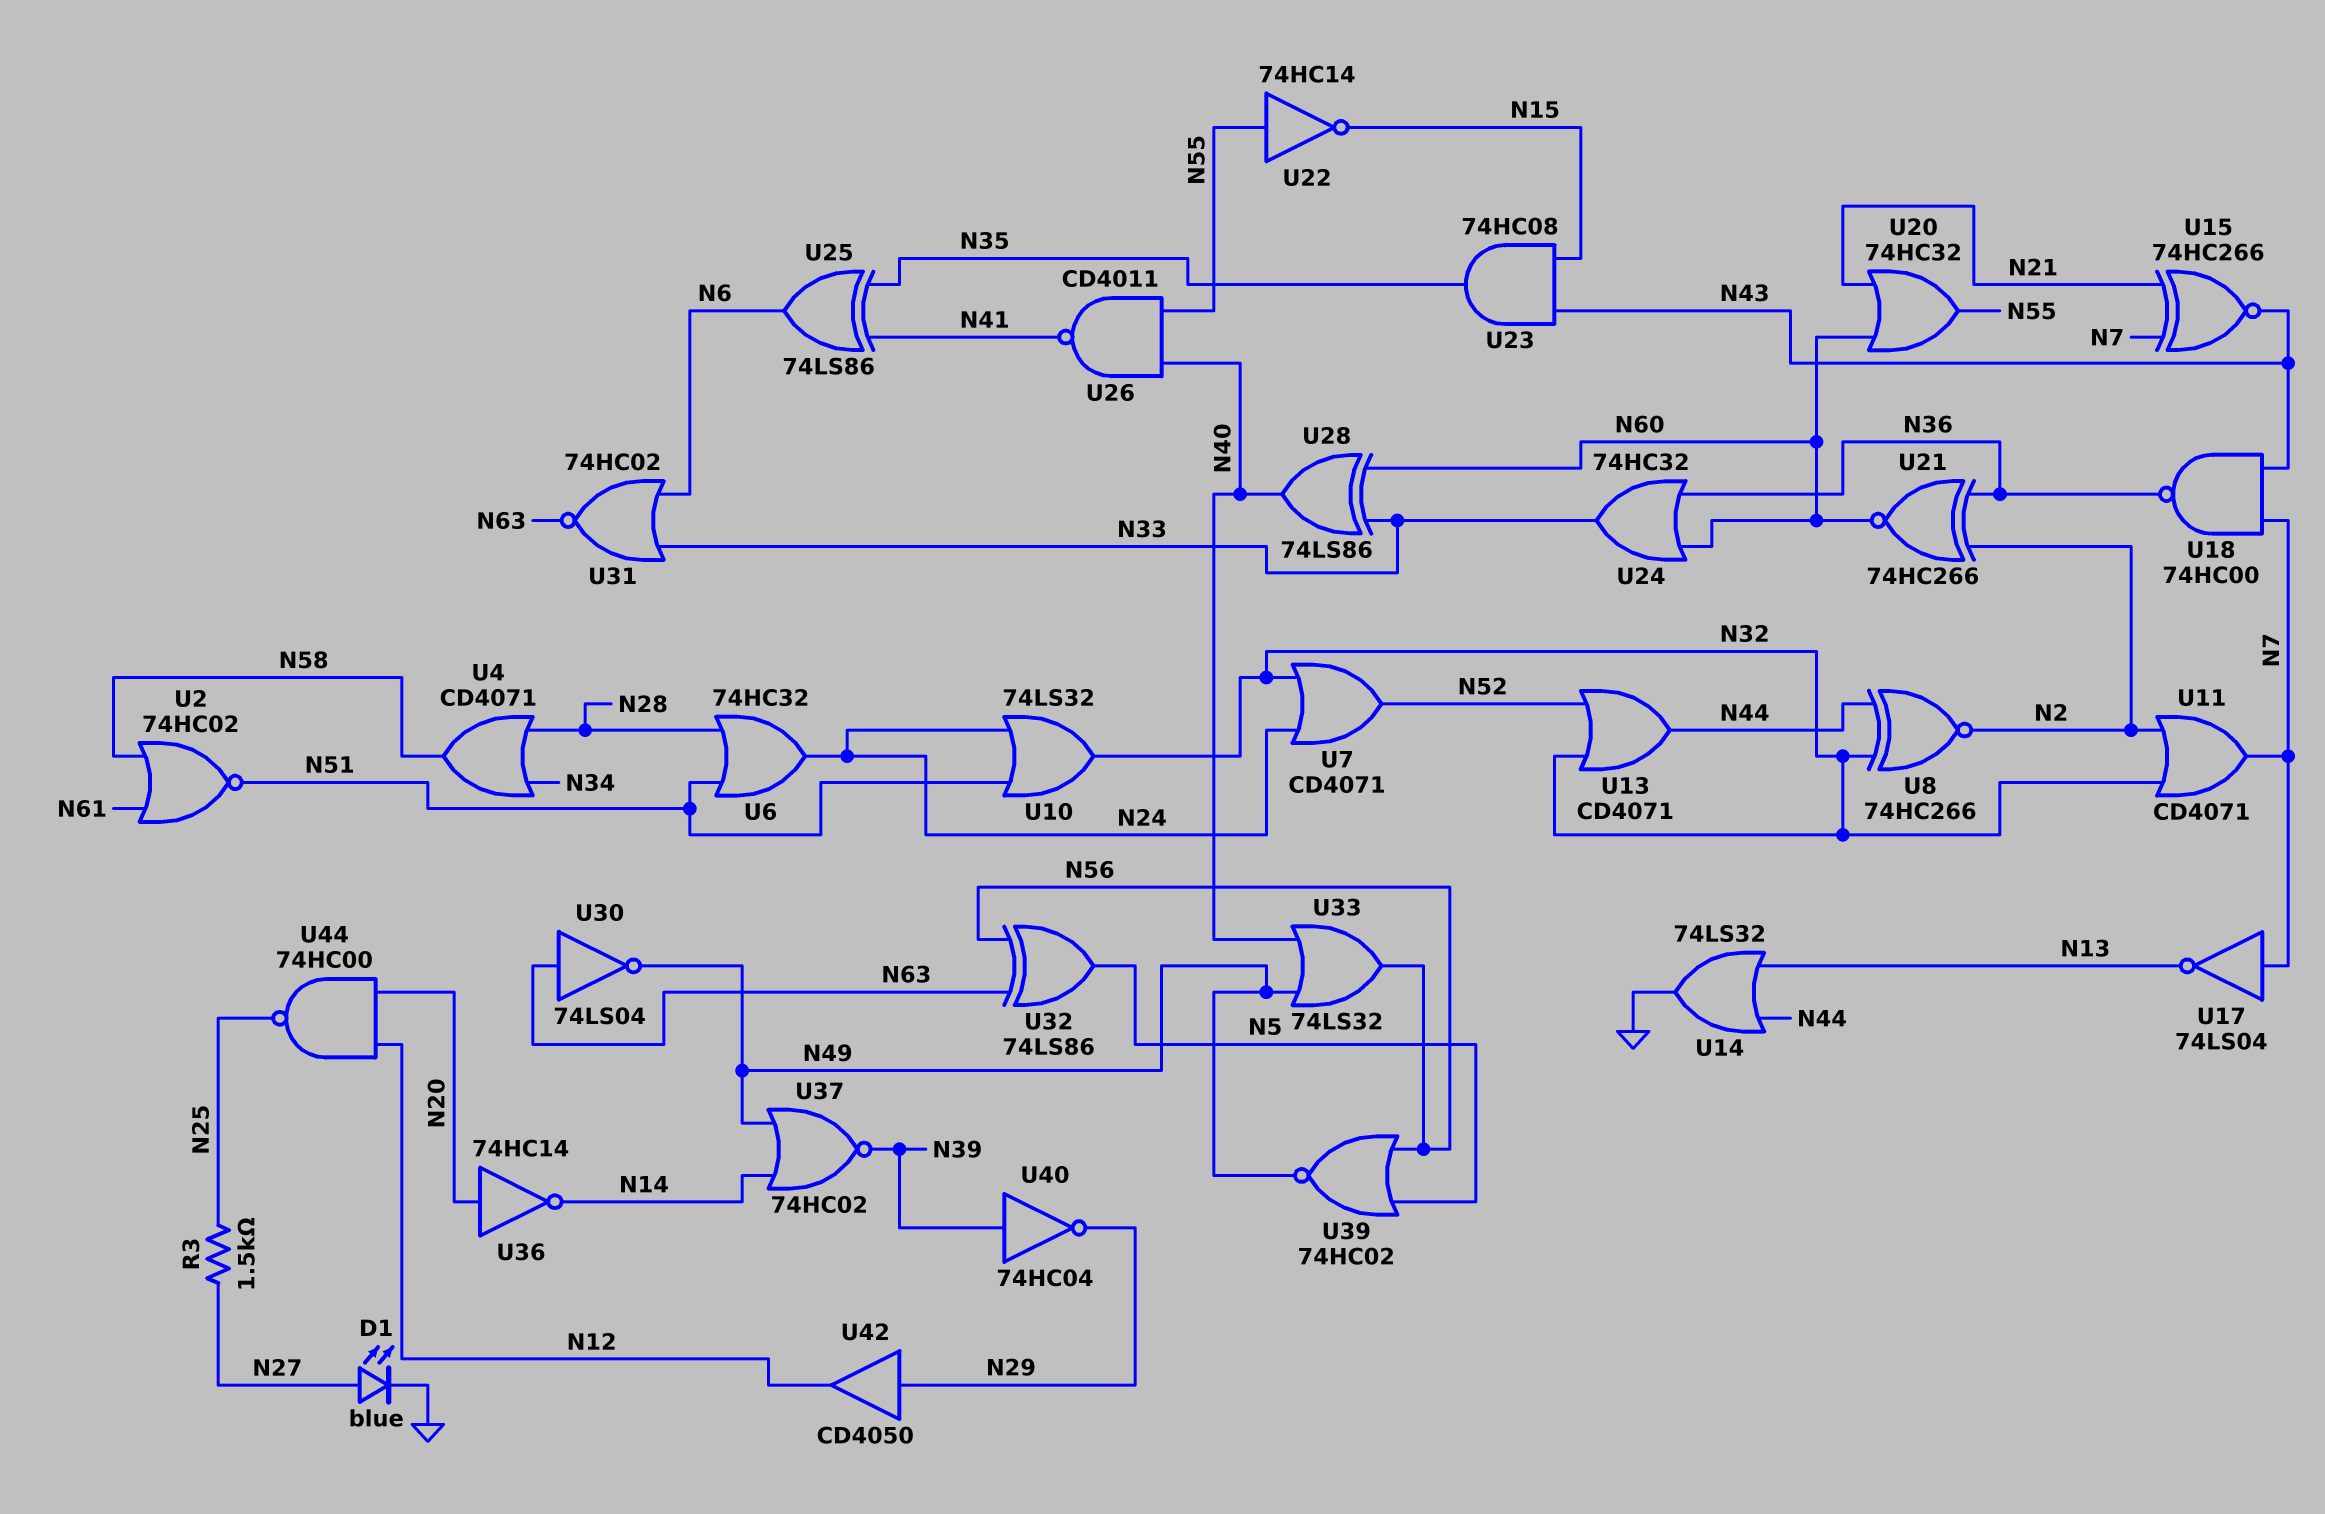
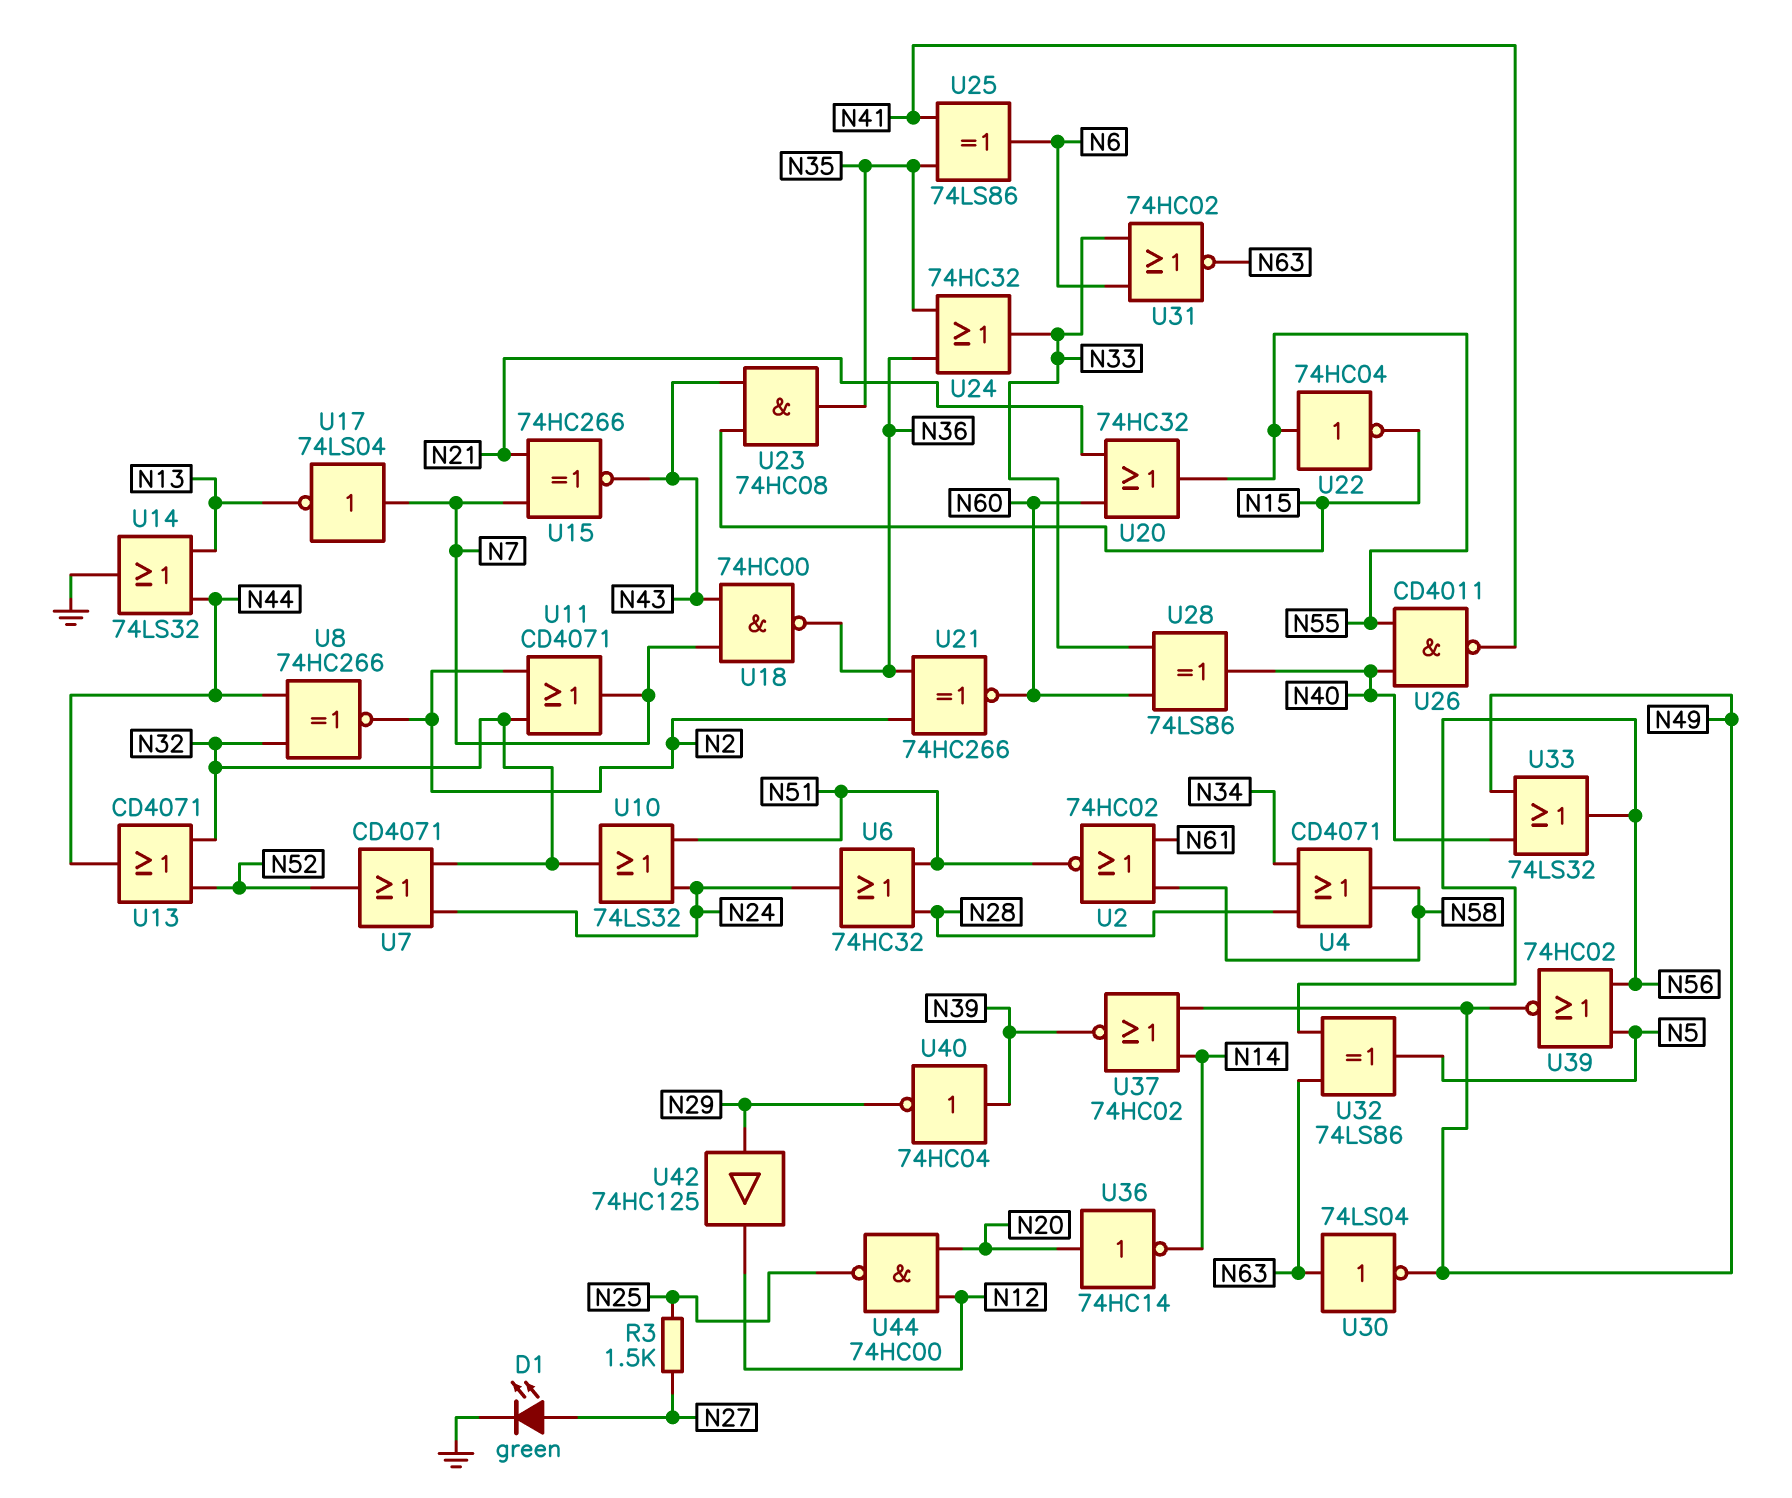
D1: LED blue (A N27, K GND) -> LED green (A N27, K GND)
U22: NOT 74HC14 (in N55, out N15) -> NOT 74HC04 (in N55, out N15)
U24: OR 74HC32 (in N36, in N60, out N33) -> OR 74HC32 (in N35, in N36, out N33)
U42: buffer CD4050 (in N29, out N12) -> buffer 74HC125 (in N29, out N12)

